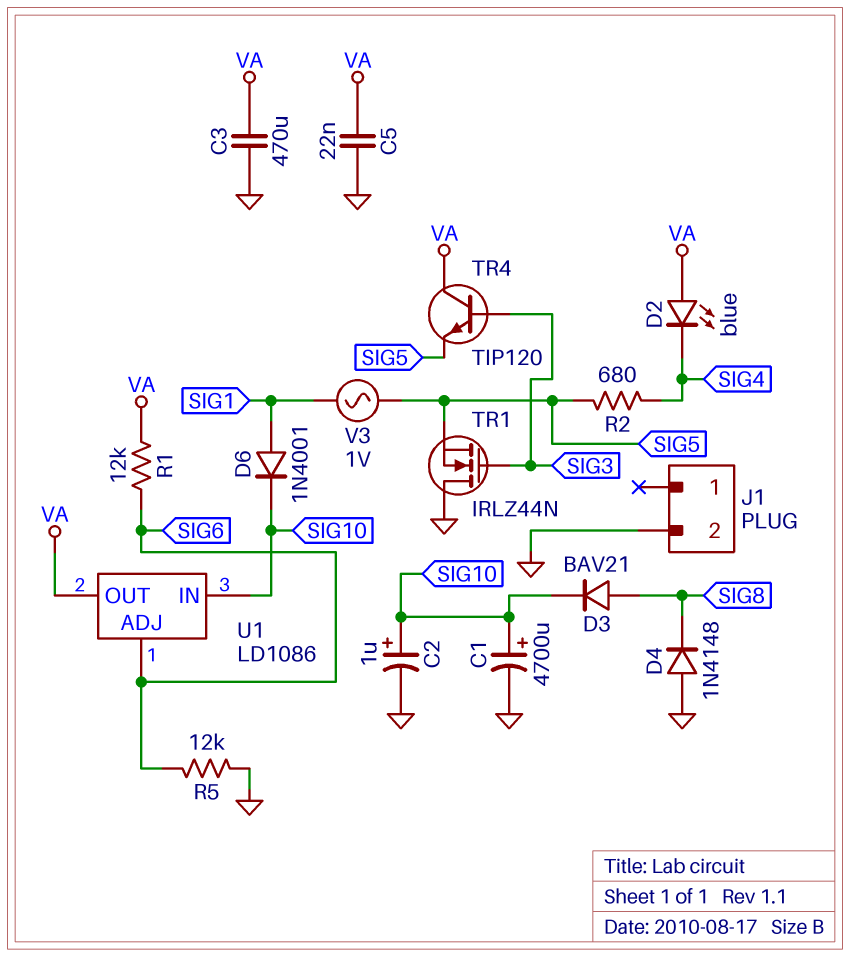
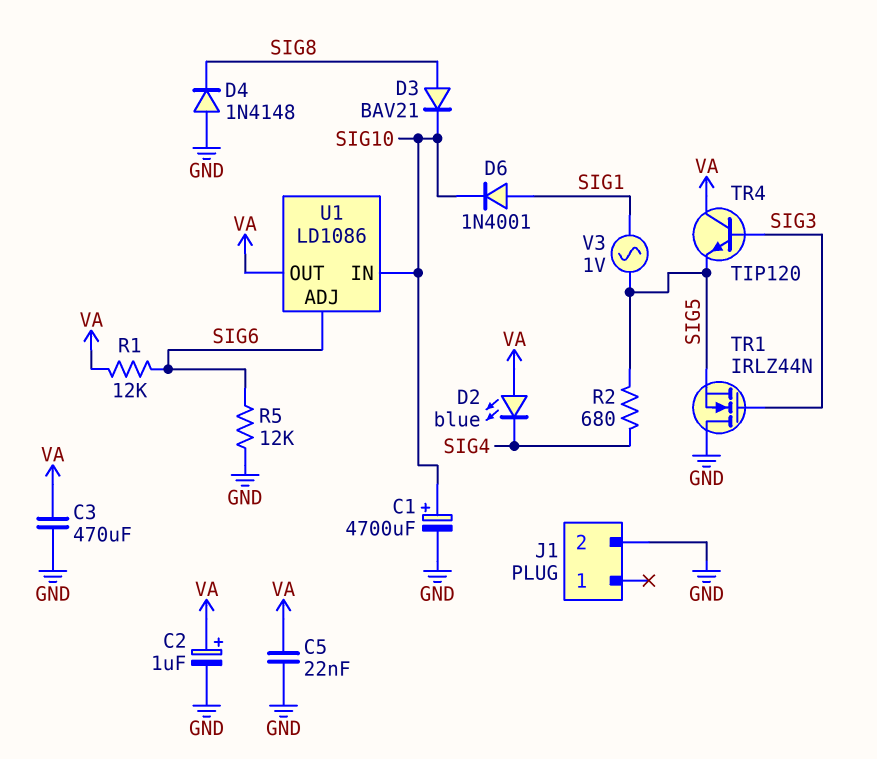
C2: 1uF (plus SIG10, minus GND) -> 1uF (plus VA, minus GND)

